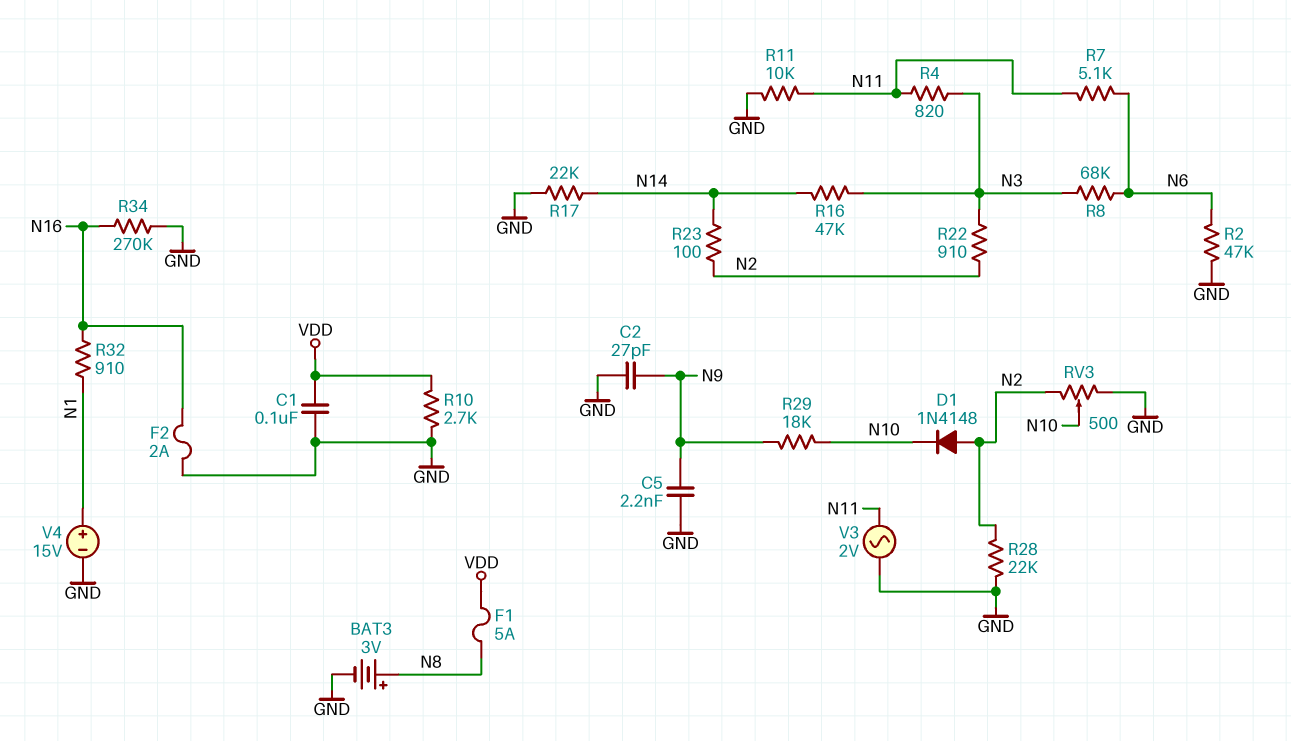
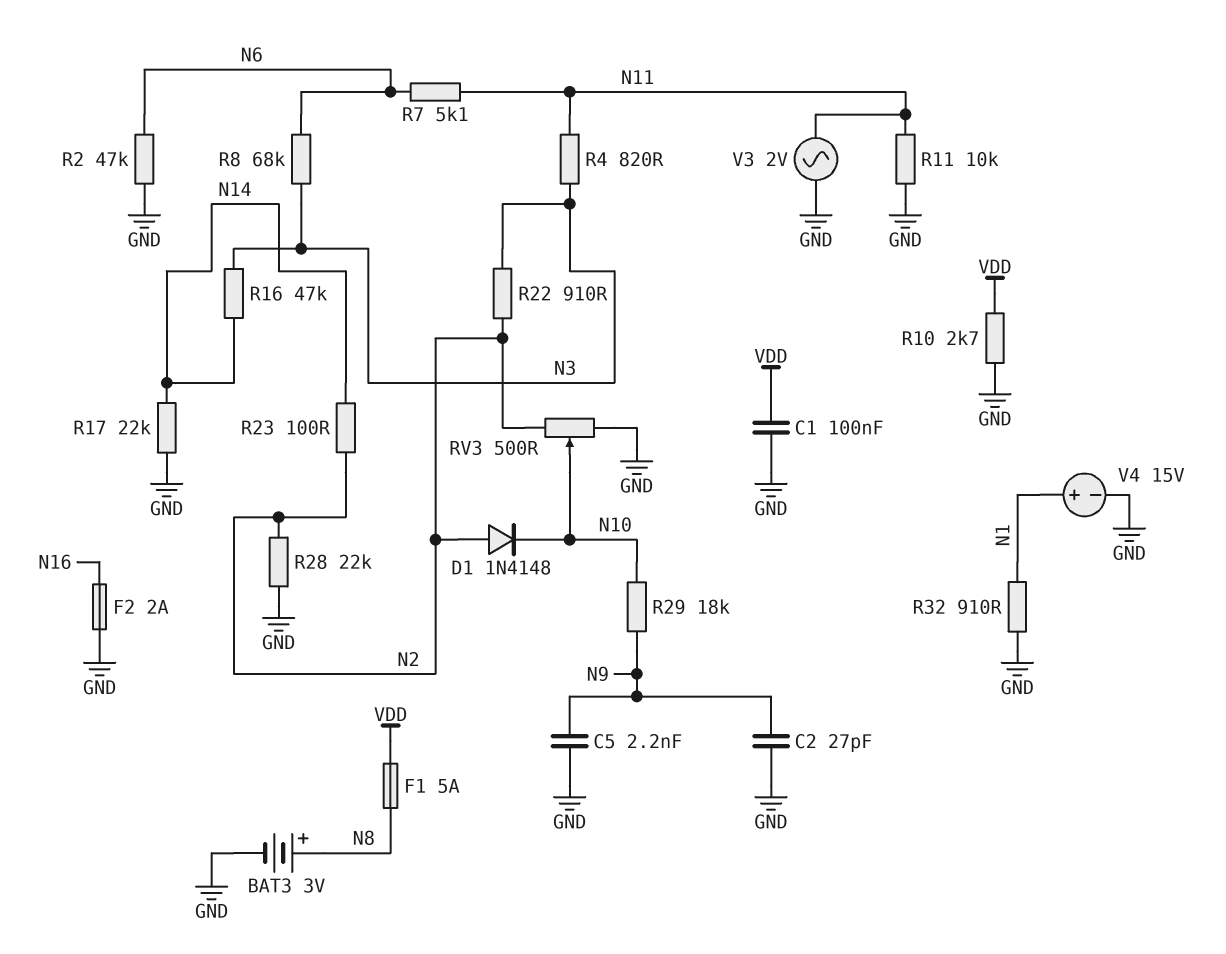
R32: 910 (N1, N16) -> 910 (GND, N1)
R34: 270k (GND, N16) -> none

